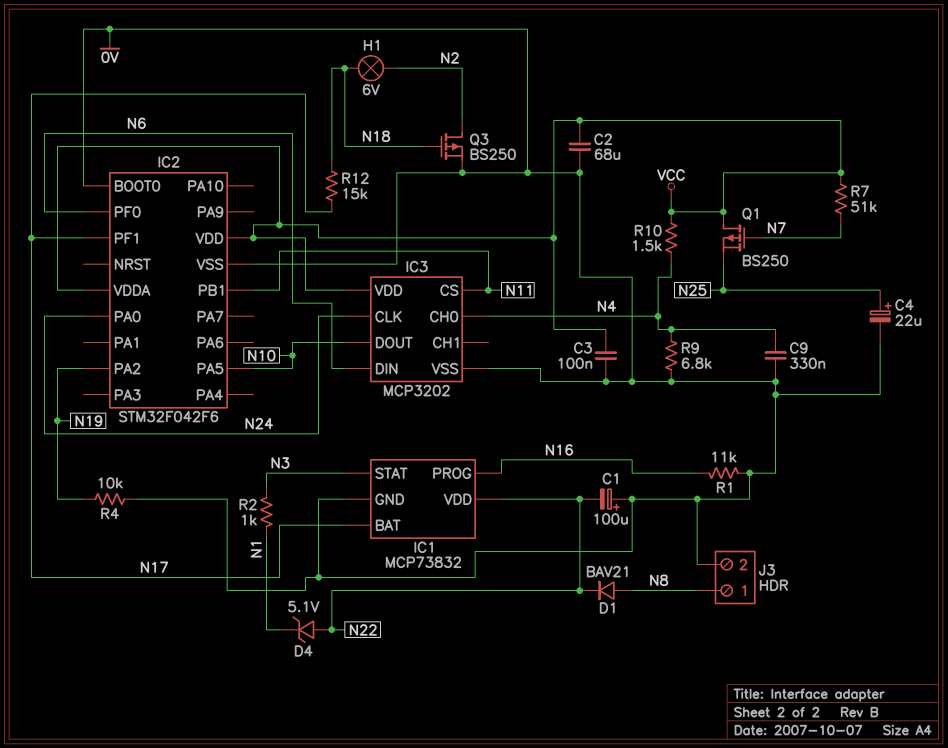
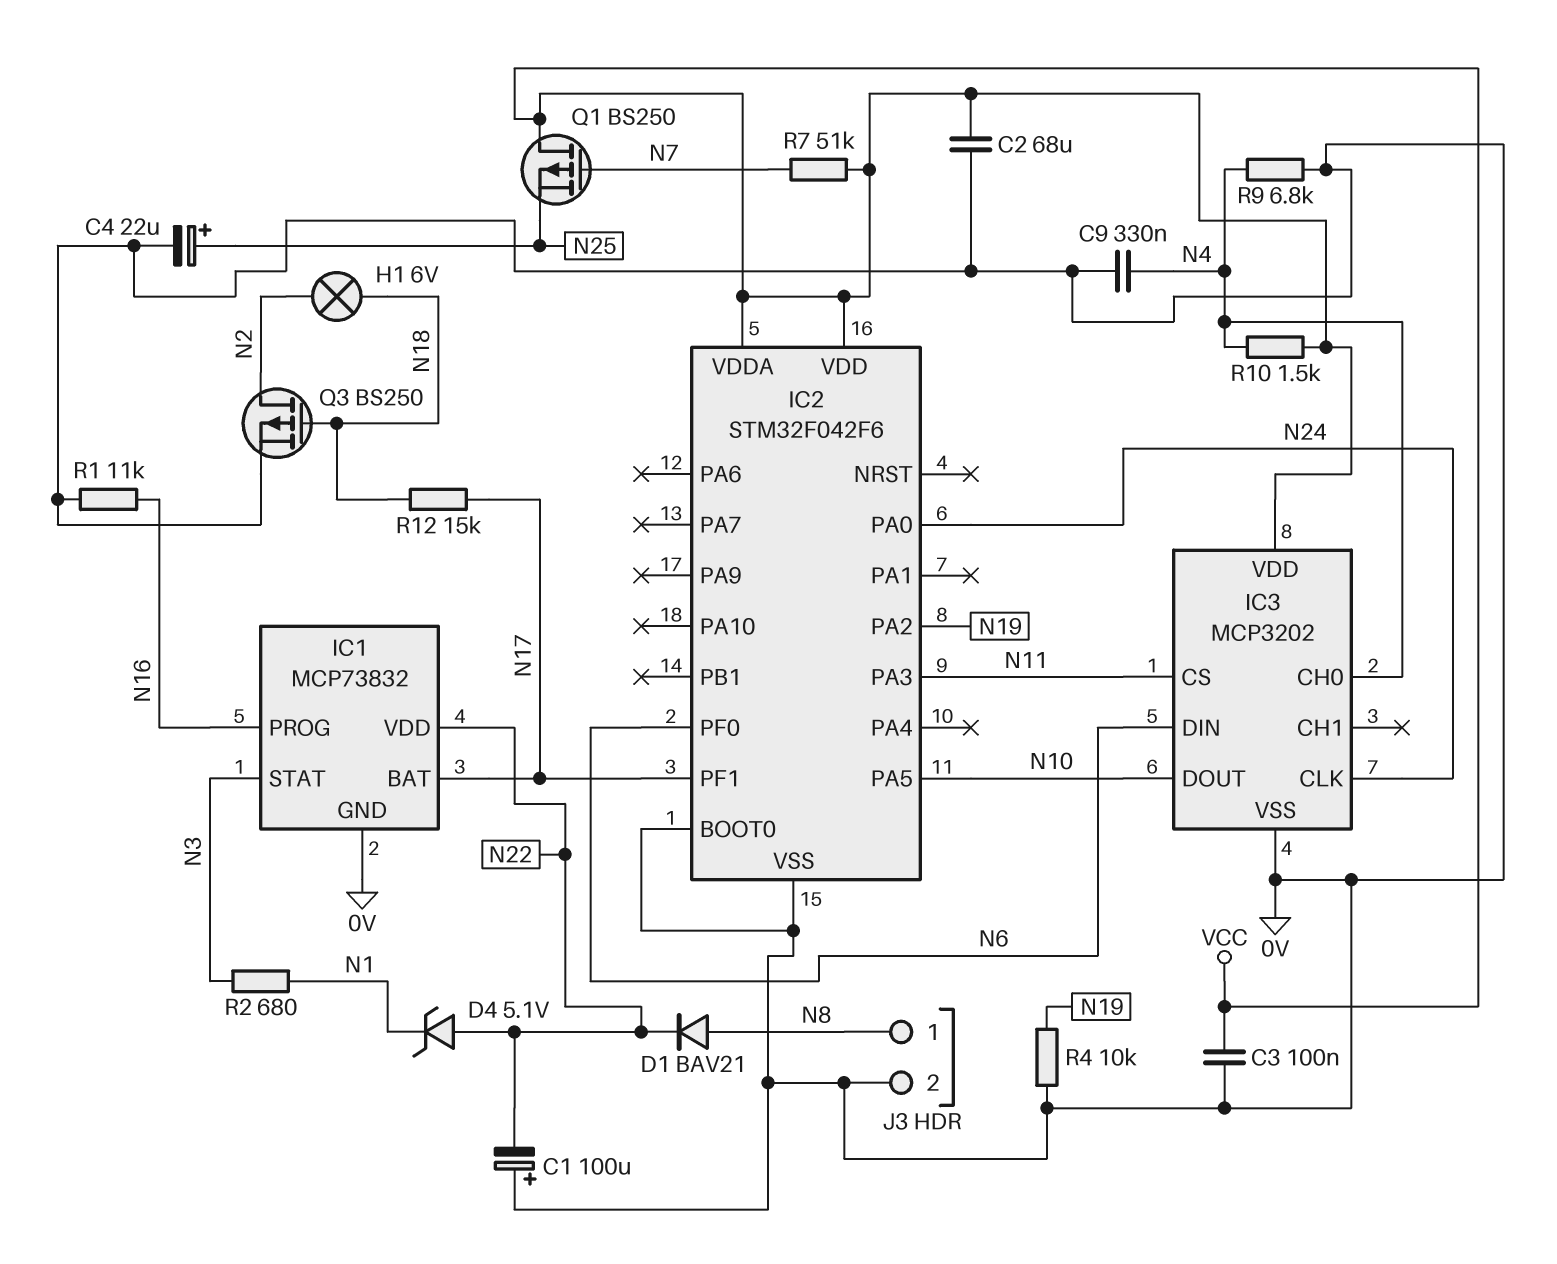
IC2 pin PA3: none -> N11
IC2 pin PB1: N11 -> none
R2: 1k (N1, N3) -> 680 (N1, N3)

